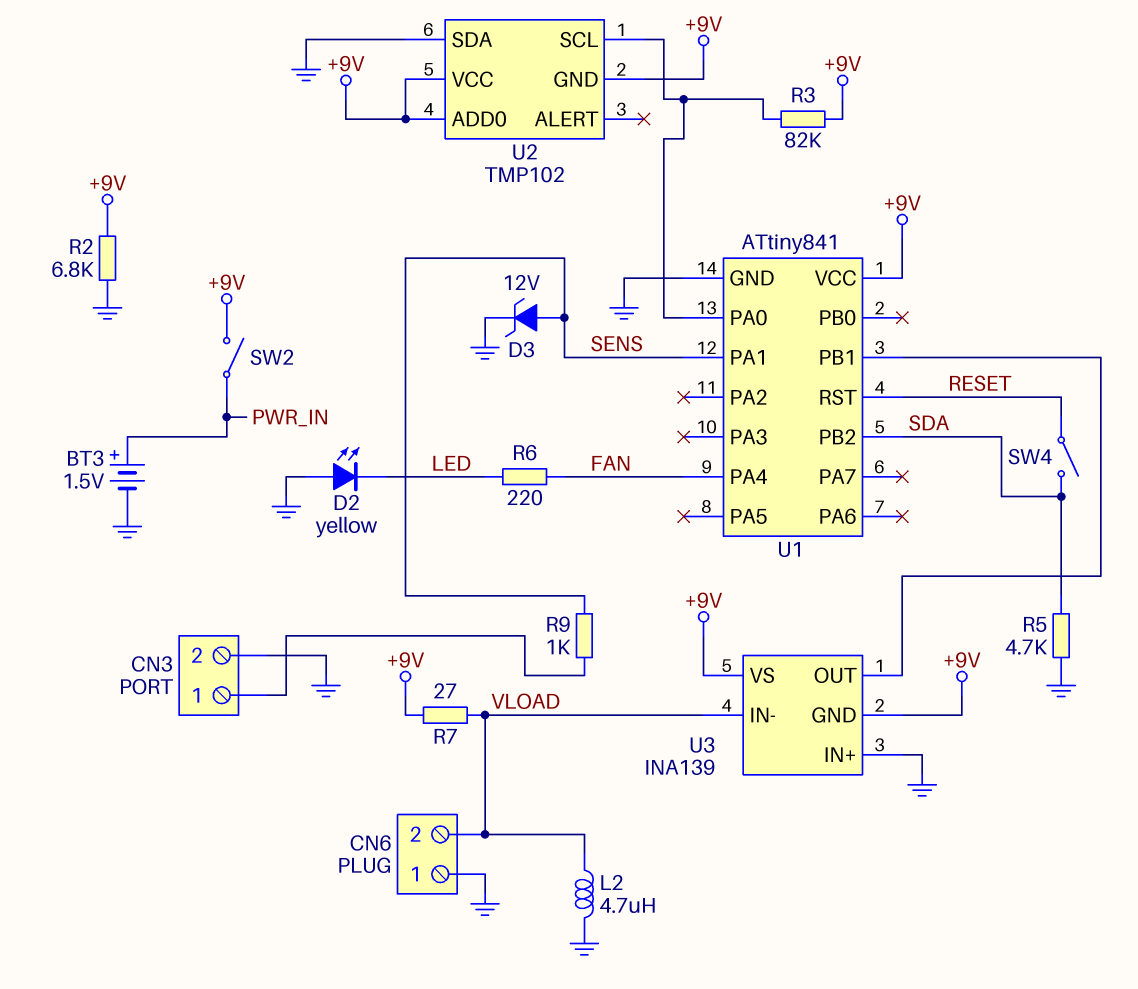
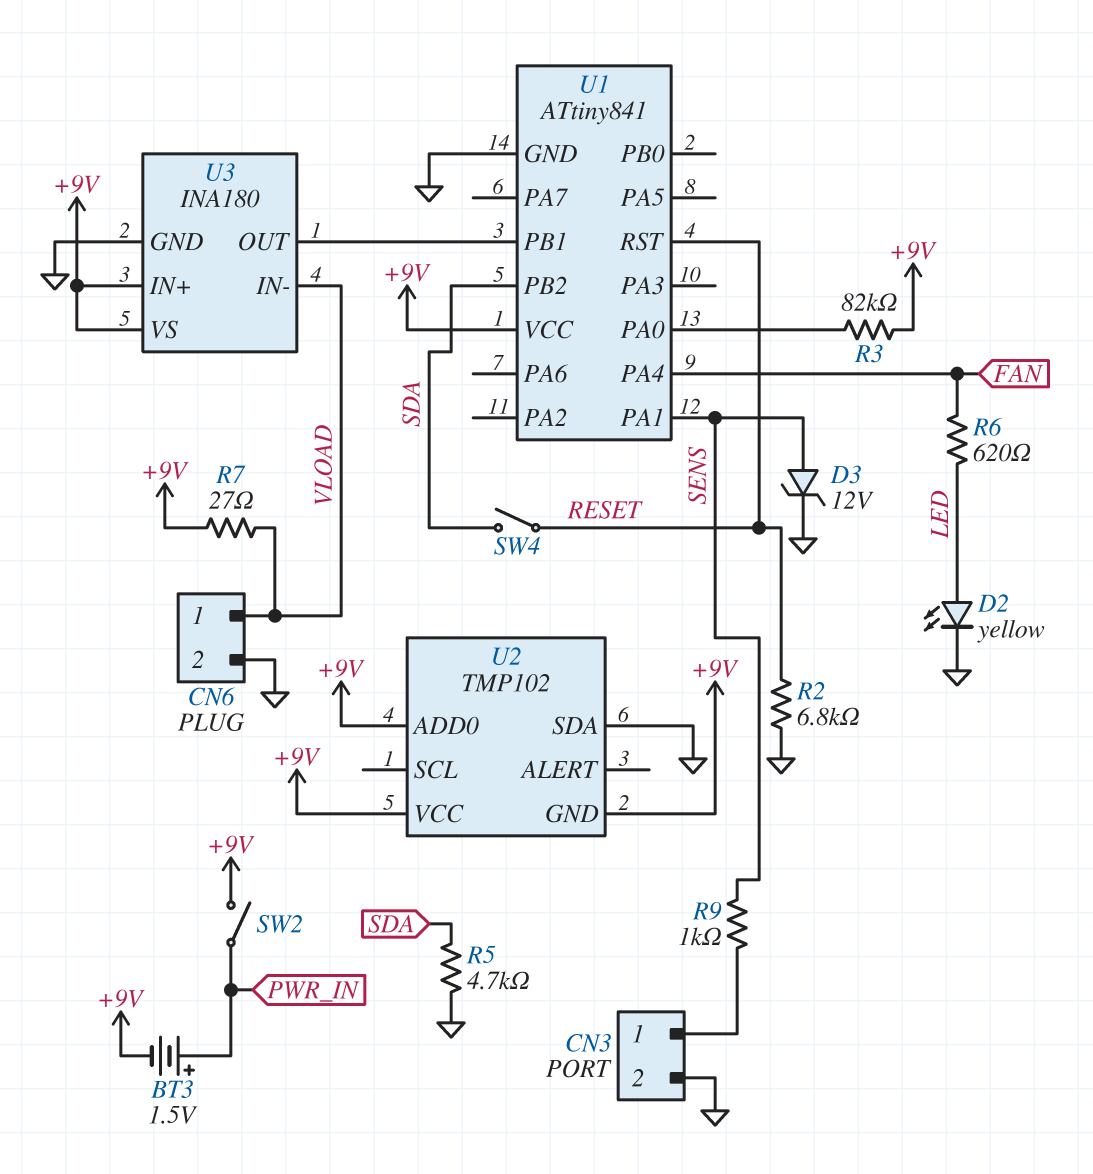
BT3: 1.5V (plus PWR_IN, minus GND) -> 1.5V (plus PWR_IN, minus +9V)
CN6 pin 1: GND -> VLOAD
CN6 pin 2: VLOAD -> GND
D2: LED yellow (A GND, K LED) -> LED yellow (A LED, K GND)
L2: 4.7uH (GND, VLOAD) -> none
R2: 6.8k (+9V, GND) -> 6.8k (GND, RESET)
R6: 220 (FAN, LED) -> 620 (FAN, LED)
U2 pin SCL: U1/PA0 -> none
U3: INA139 -> INA180
U3 pin GND: +9V -> GND
U3 pin IN+: GND -> +9V

